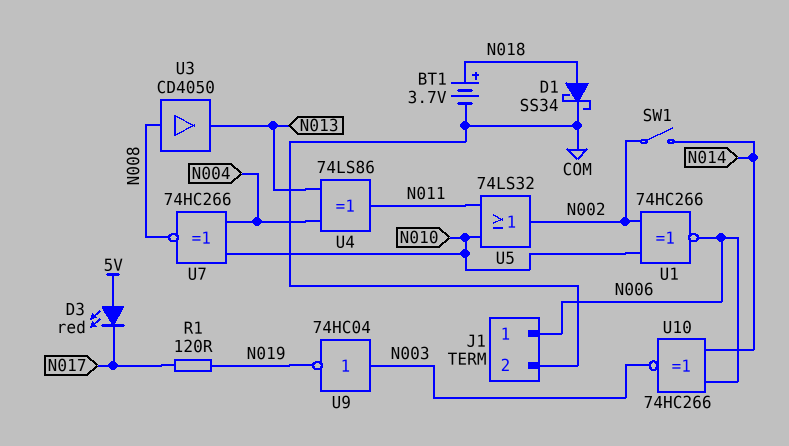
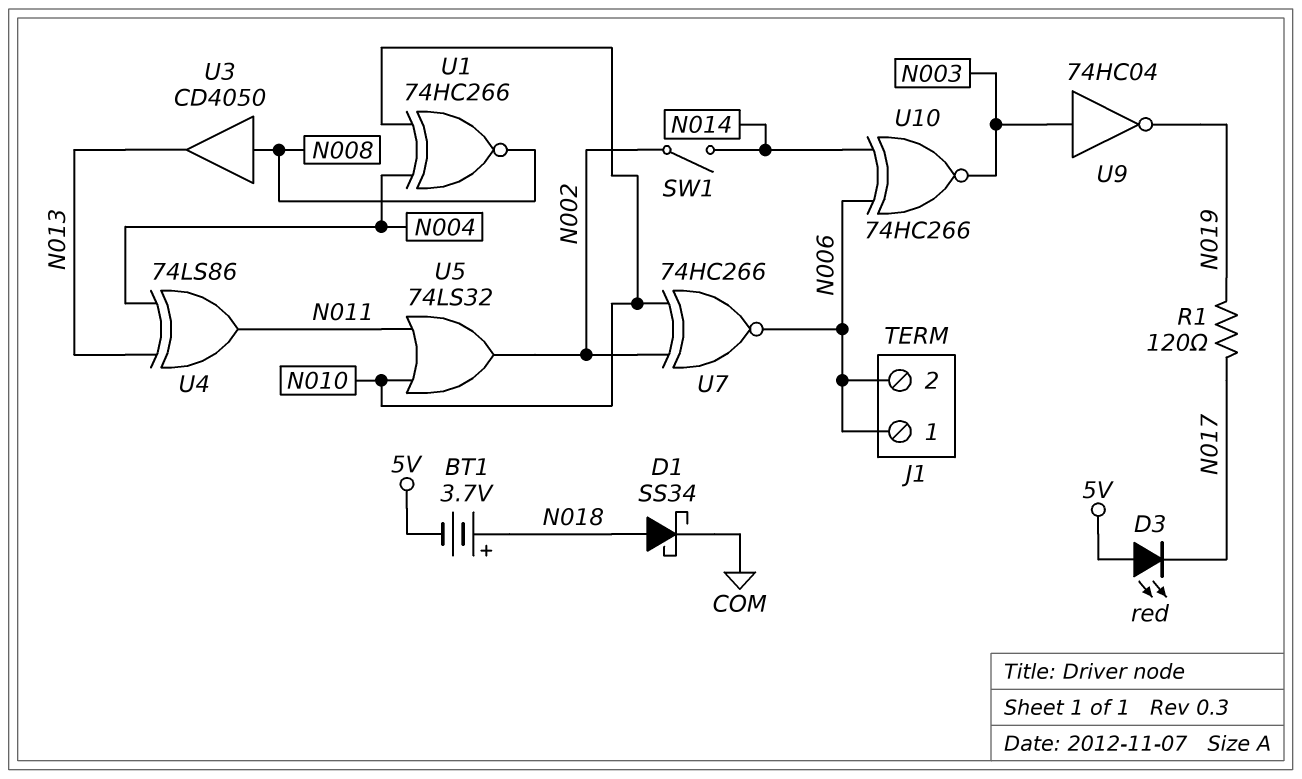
BT1: 3.7V (plus N018, minus COM) -> 3.7V (plus N018, minus 5V)
J1 pin 2: COM -> N006
U1: XNOR 74HC266 (in N002, in N010, out N006) -> XNOR 74HC266 (in N004, in N010, out N008)
U7: XNOR 74HC266 (in N004, in N010, out N008) -> XNOR 74HC266 (in N002, in N010, out N006)

